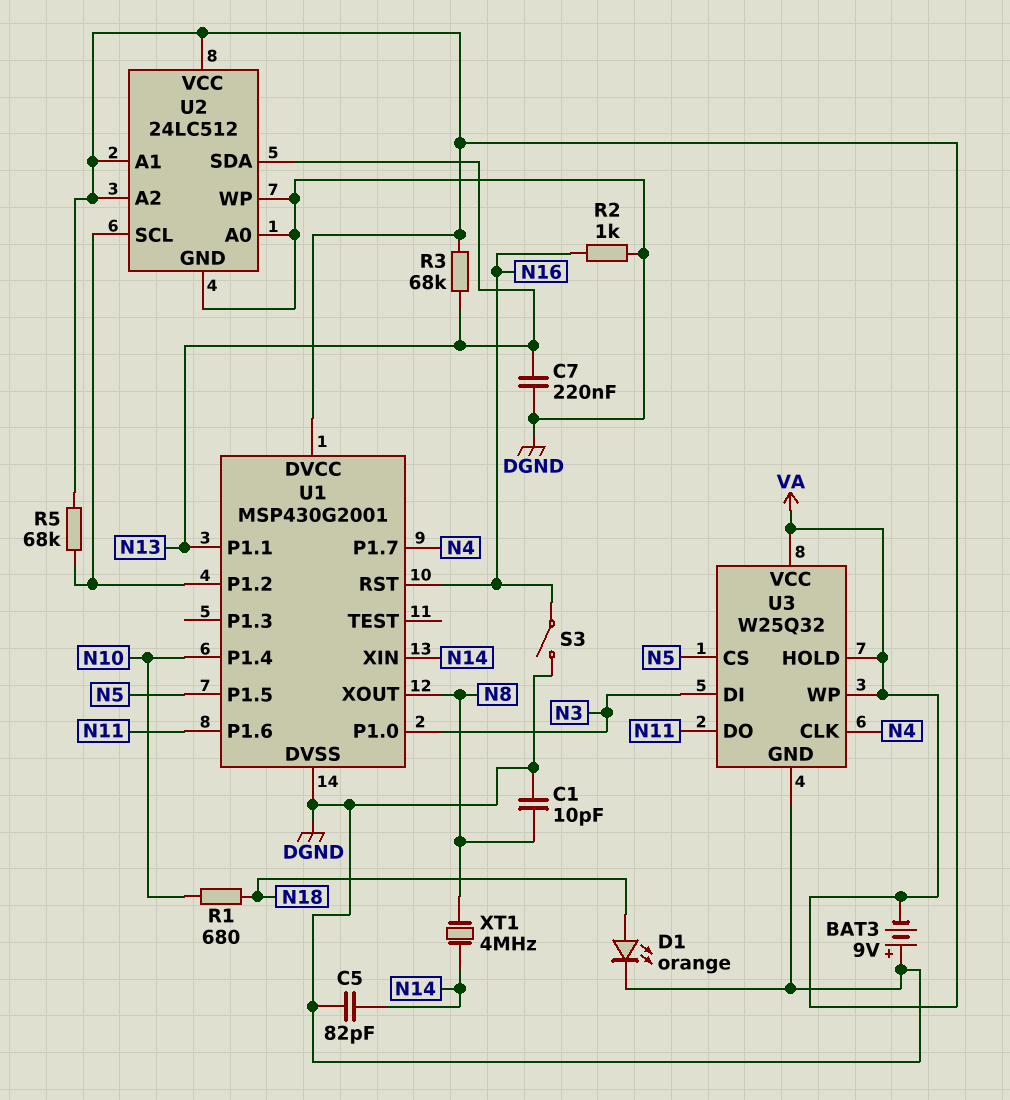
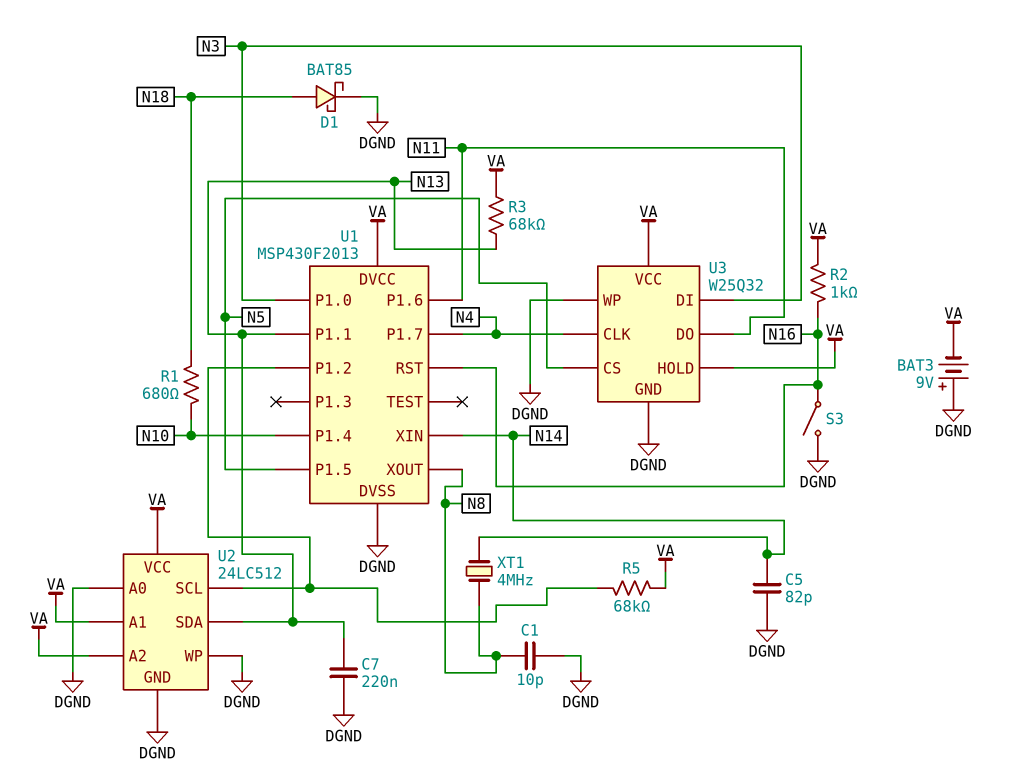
D1: LED orange (A N18, K DGND) -> schottky BAT85 (A N18, K DGND)
R2: 1k (DGND, N16) -> 1k (N16, VA)
U1: MSP430G2001 -> MSP430F2013
U3 pin WP: VA -> DGND

